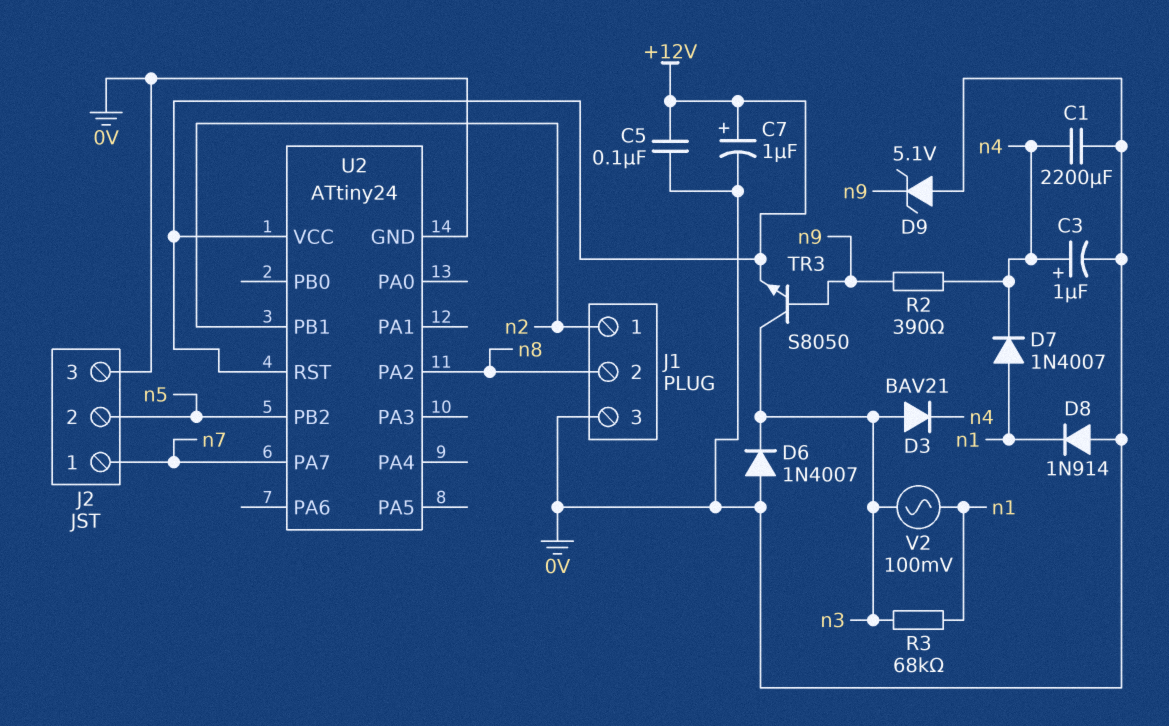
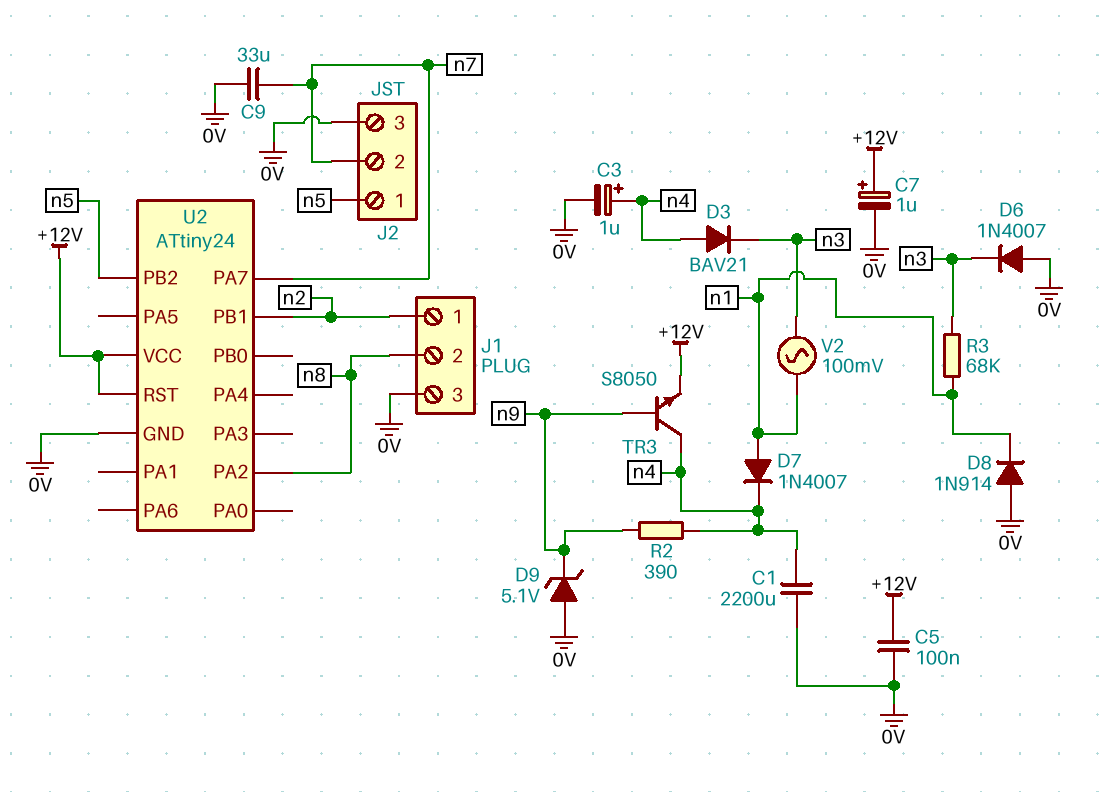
C9: none -> 33uF (0V, n7)
D3: diode BAV21 (A n3, K n4) -> diode BAV21 (A n4, K n3)
J2 pin 1: n7 -> n5
J2 pin 2: n5 -> n7
TR3: NPN S8050 (B n9, C n3, E +12V) -> NPN S8050 (B n9, C n4, E +12V)

